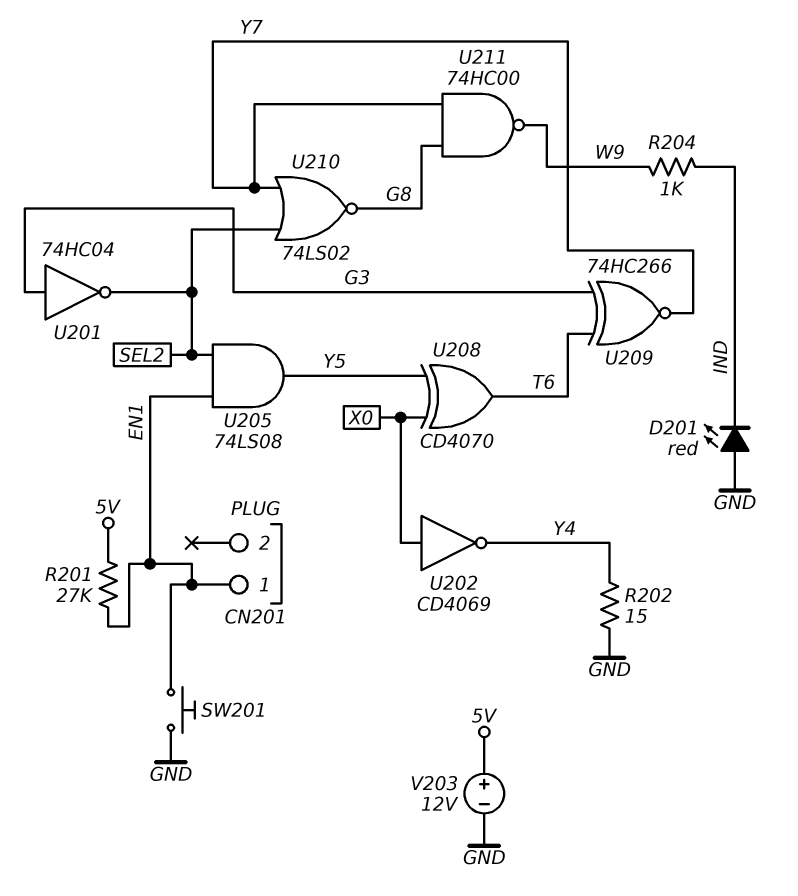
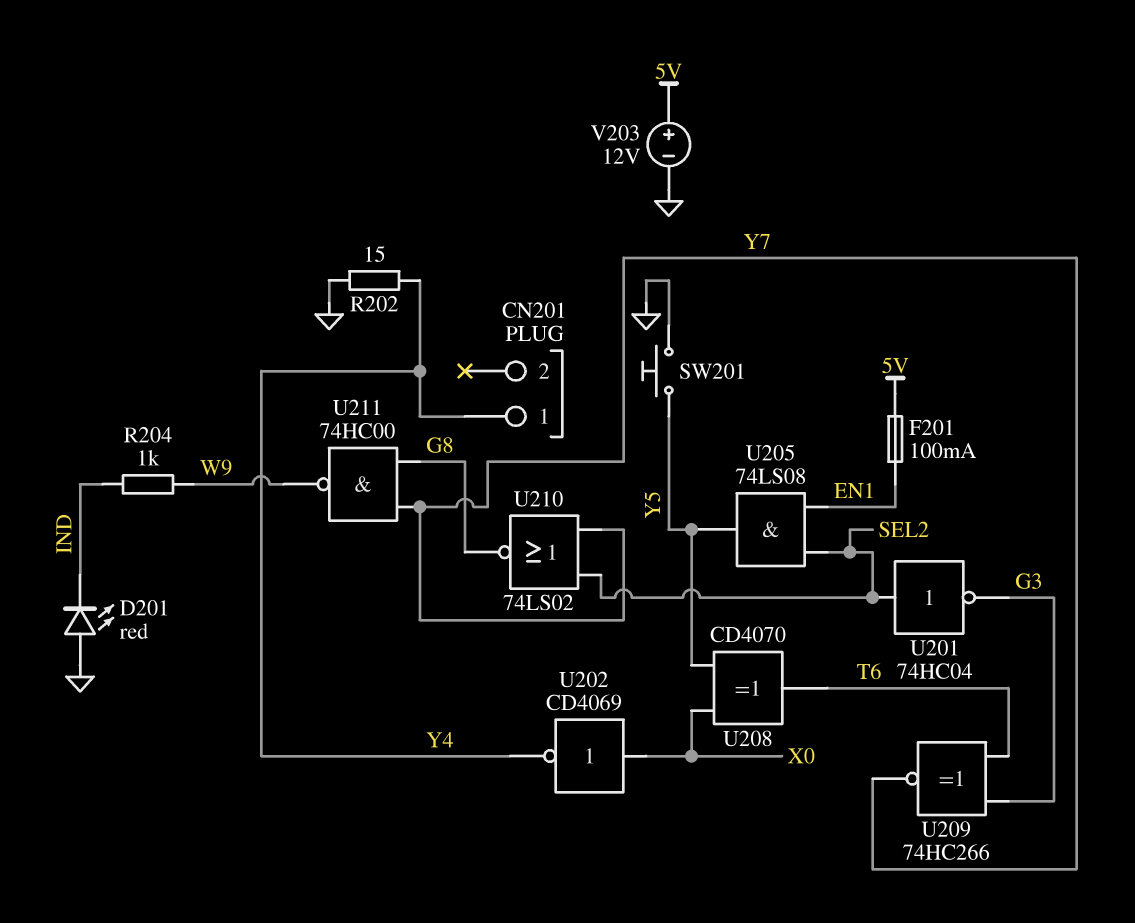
CN201 pin 1: EN1 -> Y4
F201: none -> 100mA (5V, EN1)
R201: 27k (5V, EN1) -> none
SW201: button (EN1, GND) -> button (GND, Y5)
U201: NOT 74HC04 (in G3, out SEL2) -> NOT 74HC04 (in SEL2, out G3)

